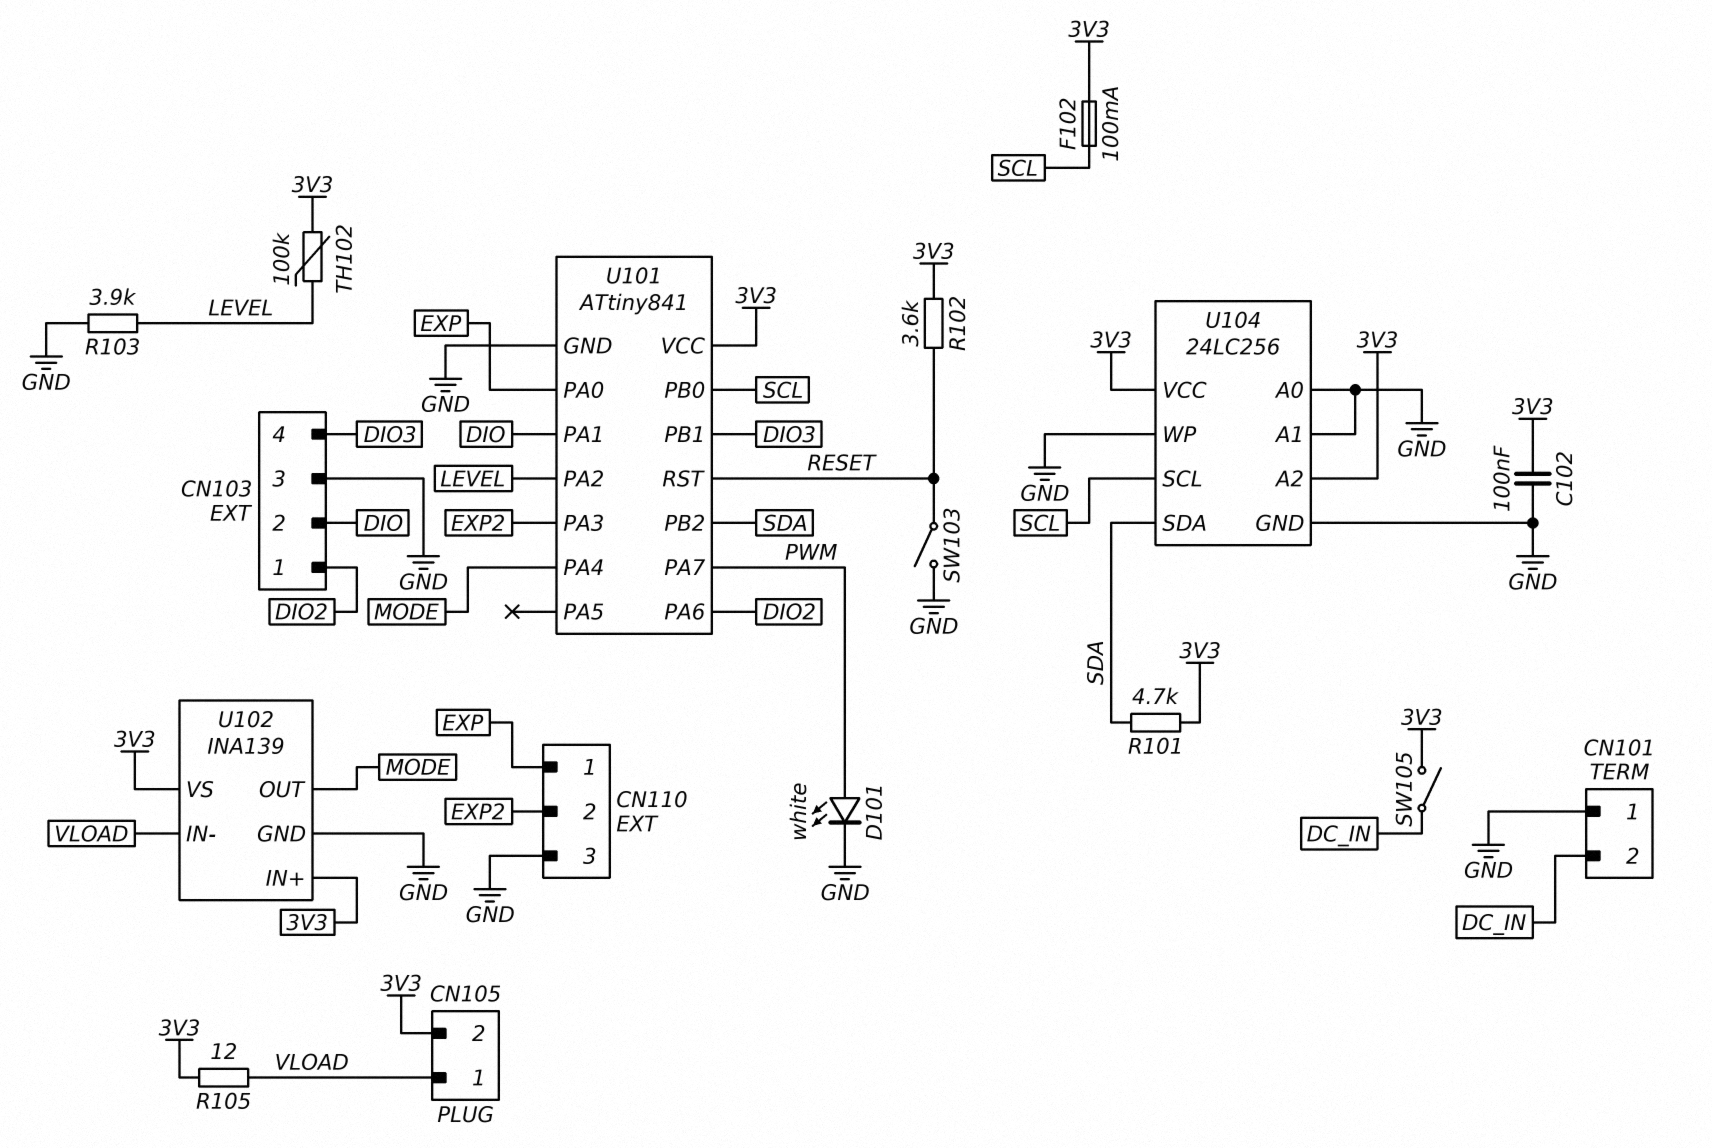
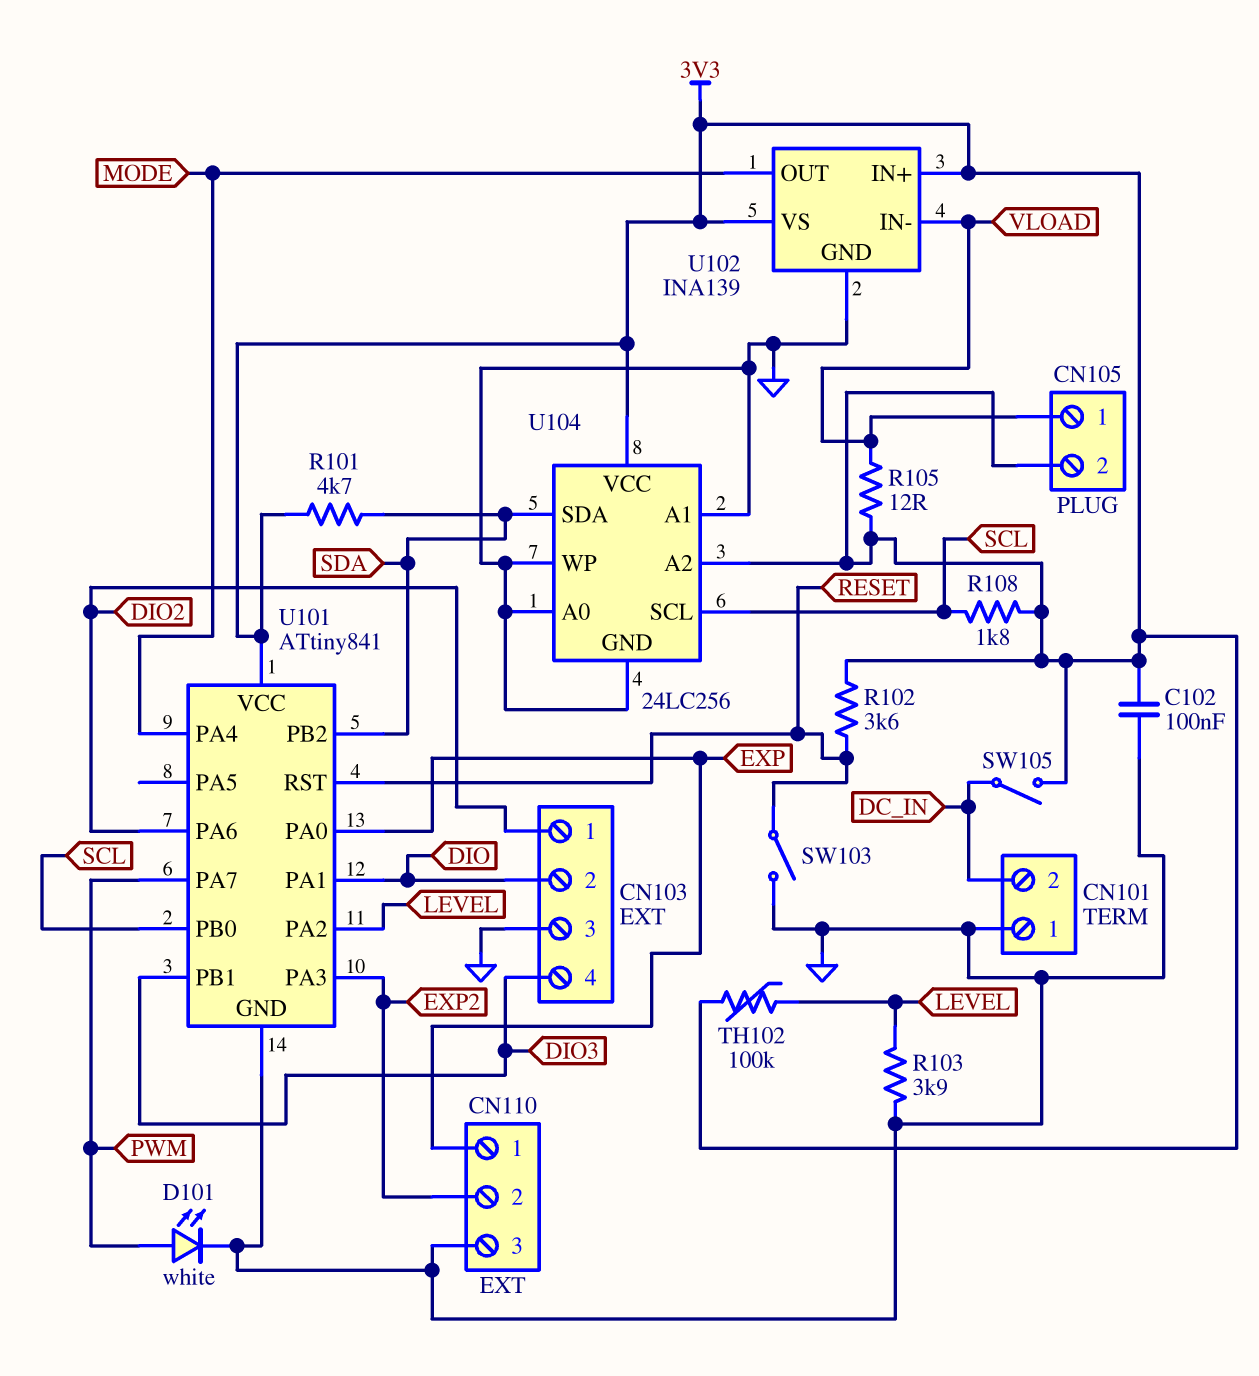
F102: 100mA (3V3, SCL) -> none
R108: none -> 1.8k (3V3, SCL)

